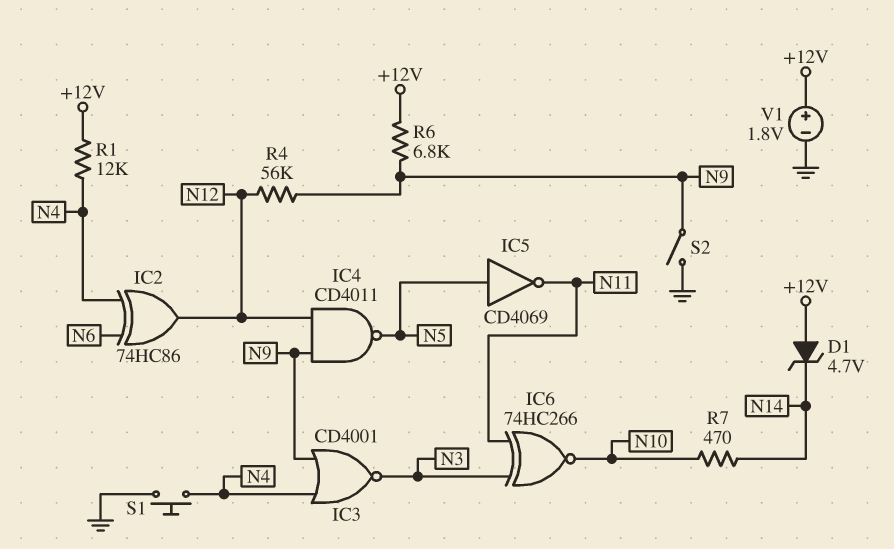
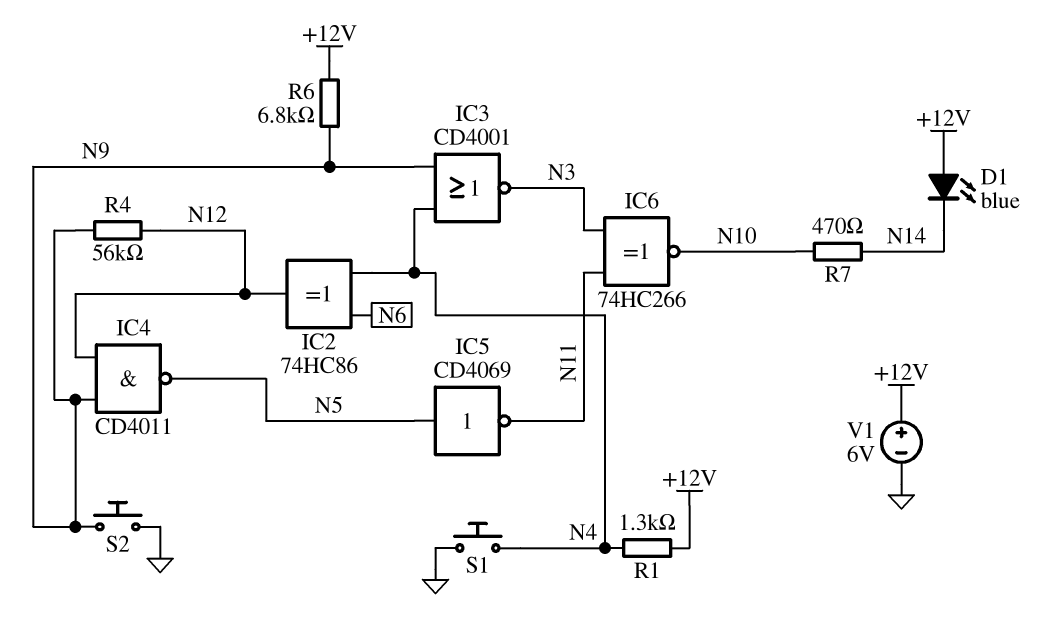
D1: zener 4.7V (A +12V, K N14) -> LED blue (A +12V, K N14)
R1: 12k (+12V, N4) -> 1.3k (+12V, N4)
S2: switch (GND, N9) -> button (GND, N9)
V1: 1.8V (plus +12V, minus GND) -> 6V (plus +12V, minus GND)

